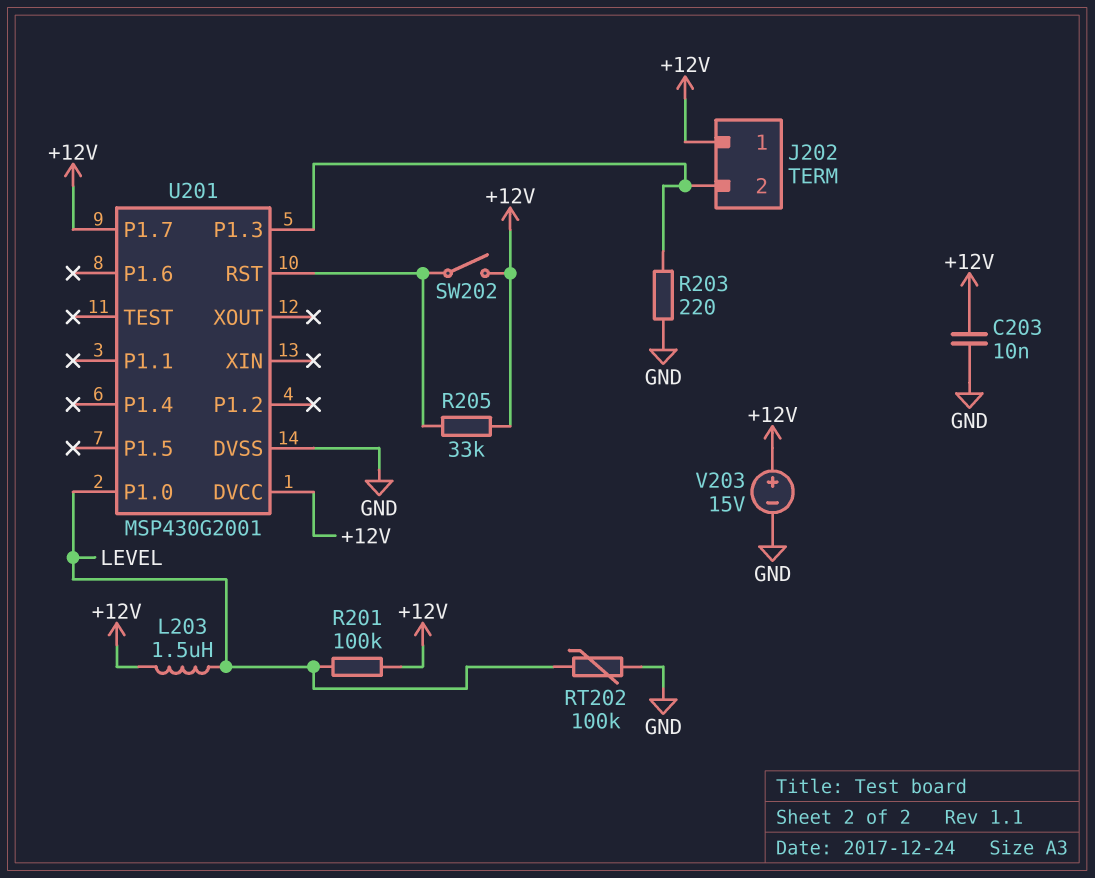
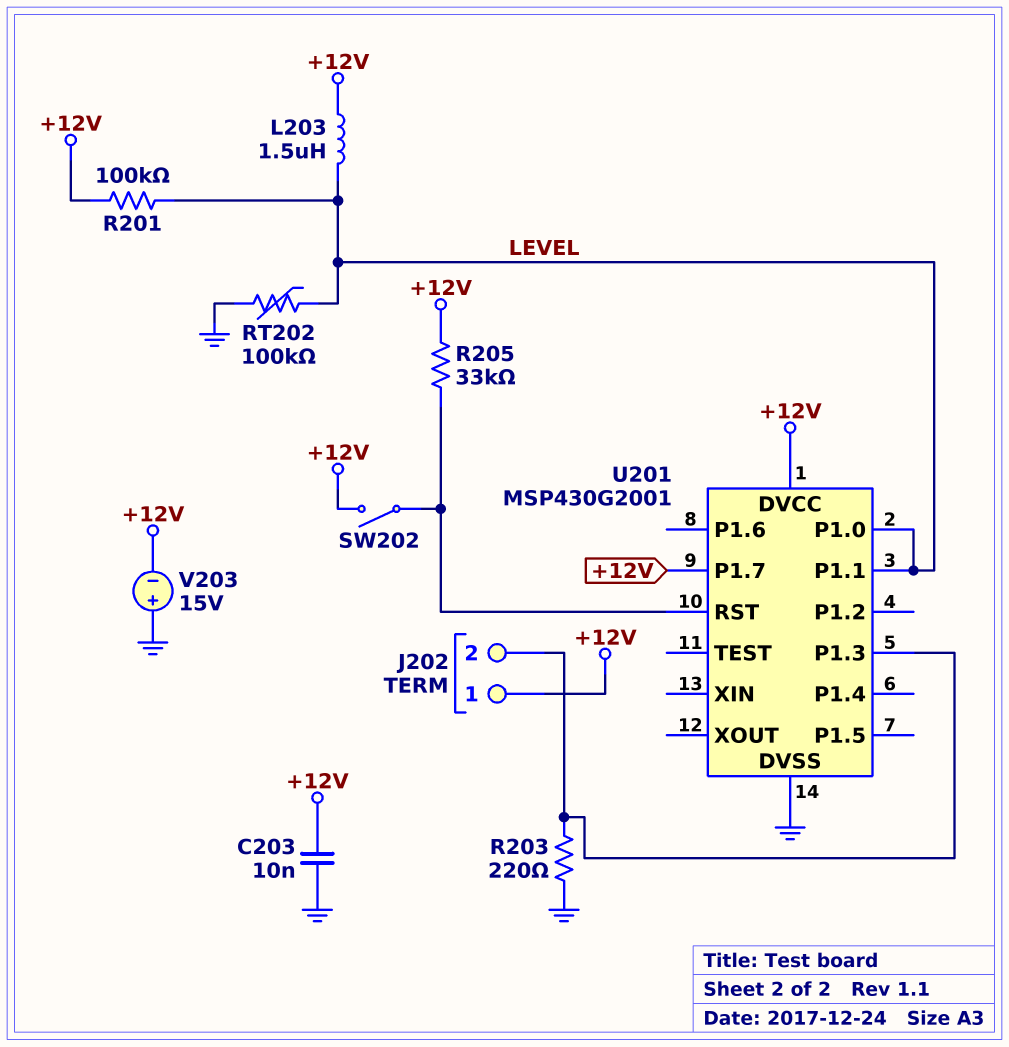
U201 pin P1.1: none -> LEVEL
V203: 15V (plus +12V, minus GND) -> 15V (plus GND, minus +12V)

